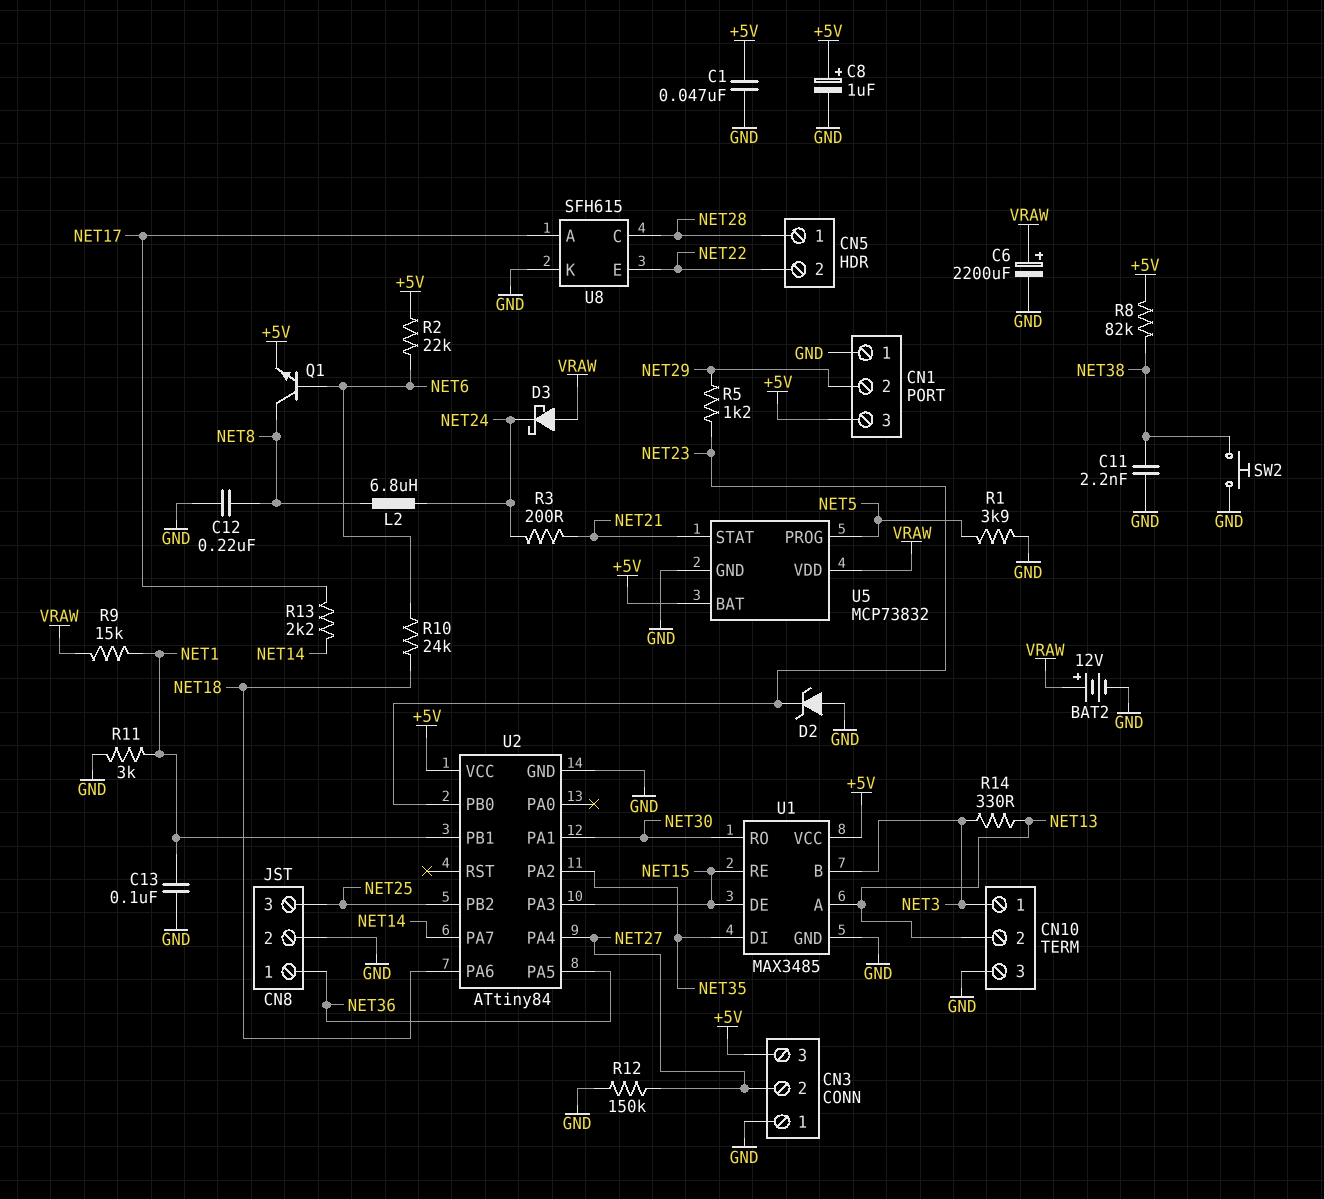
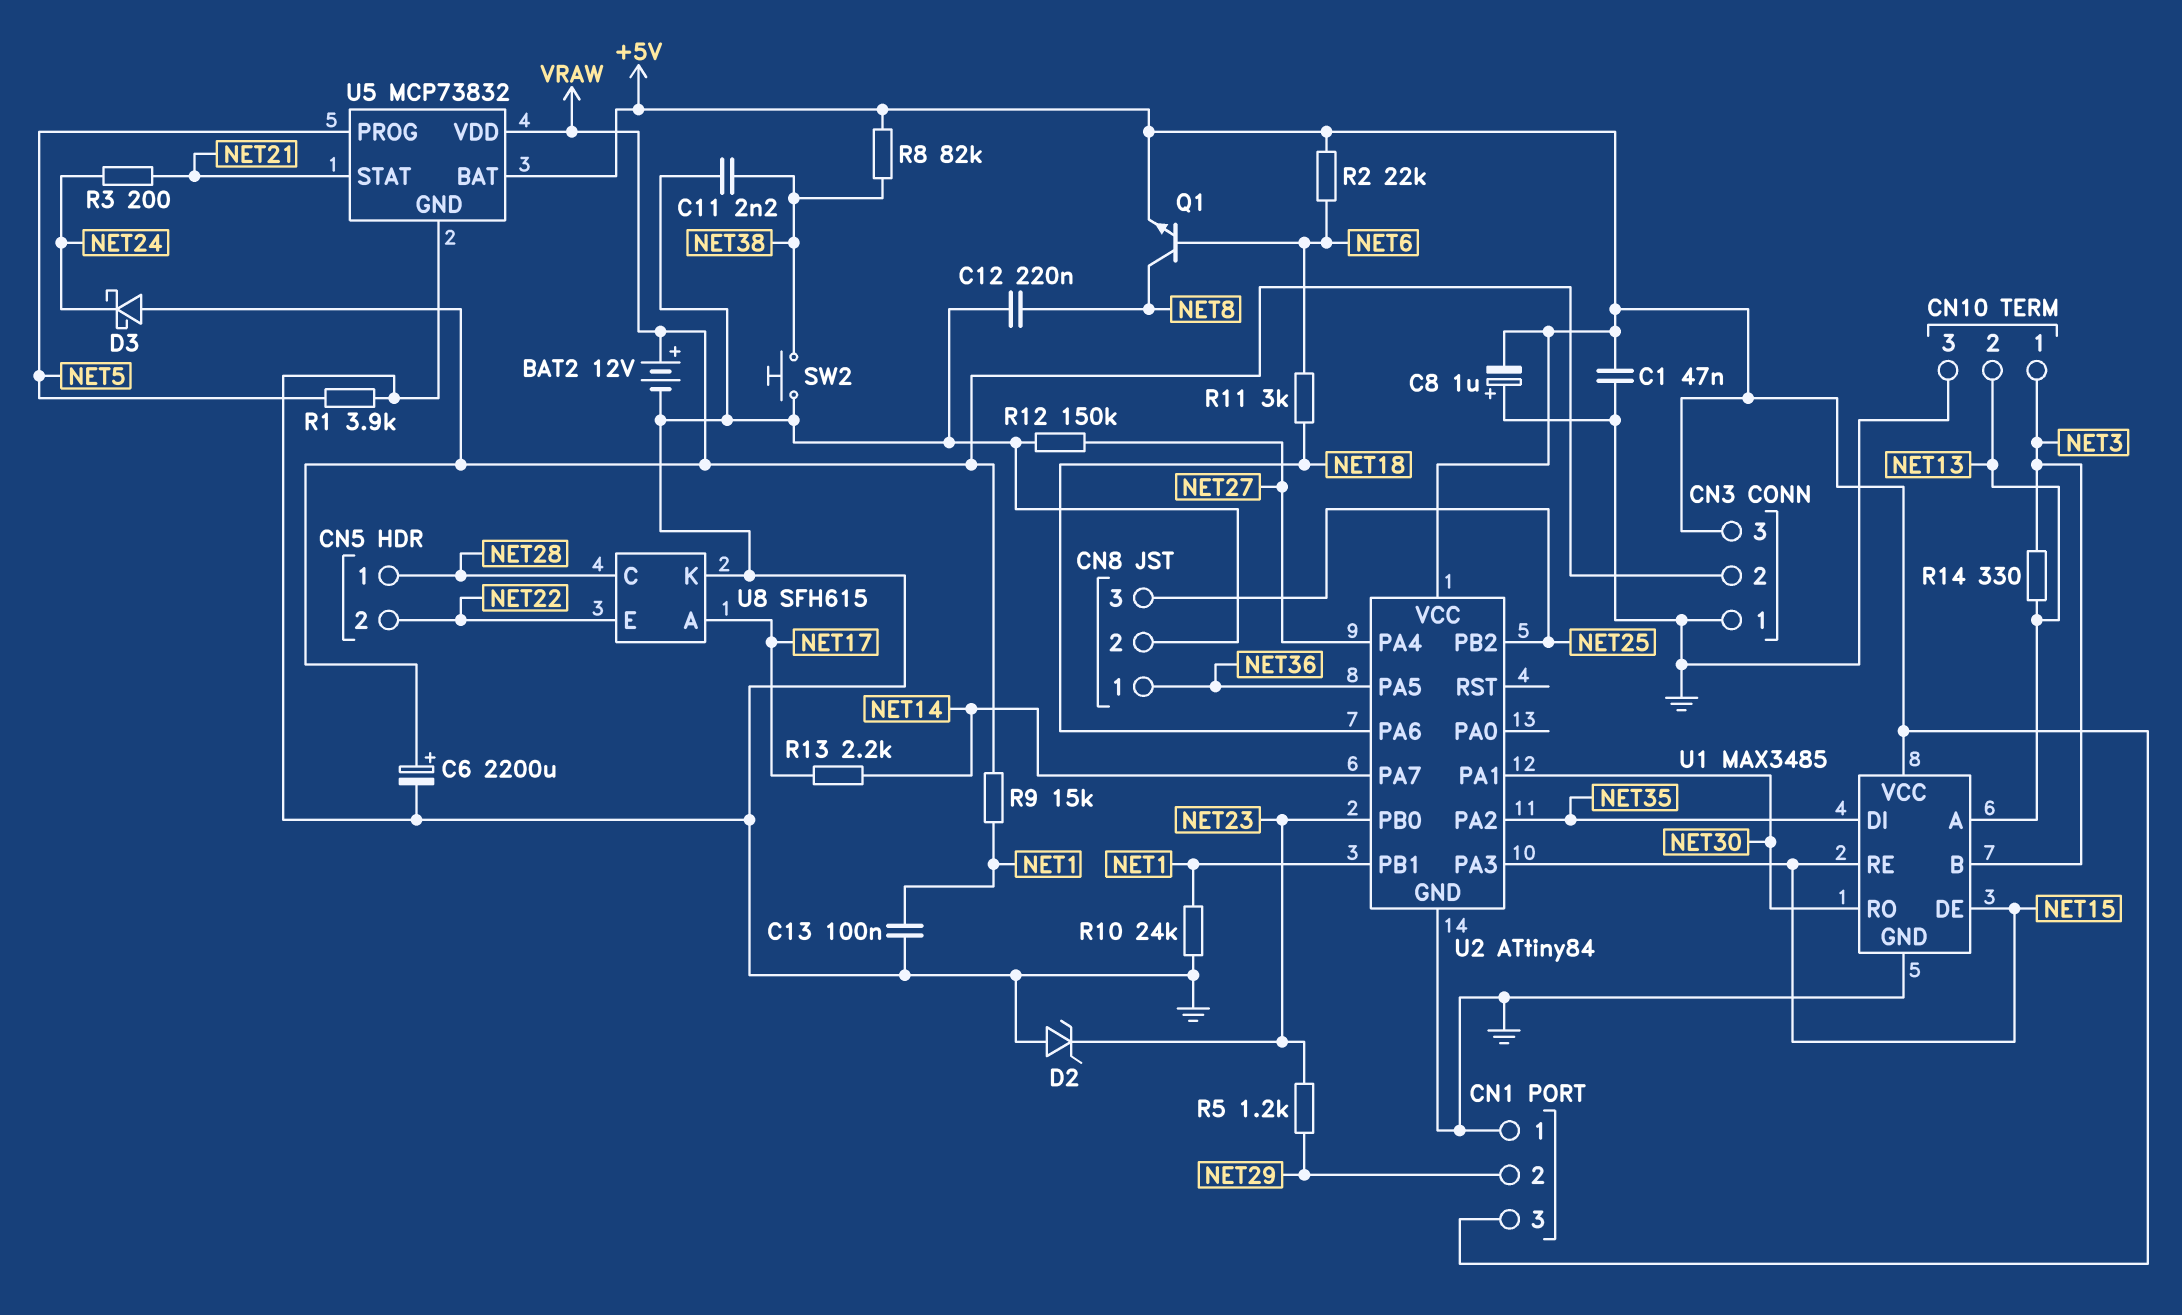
C8: 1uF (plus +5V, minus GND) -> 1uF (plus GND, minus +5V)
CN3 pin 2: NET27 -> VRAW
L2: 6.8uH (NET8, NET24) -> none
R10: 24k (NET6, NET18) -> 24k (GND, NET1)
R11: 3k (GND, NET1) -> 3k (NET6, NET18)

